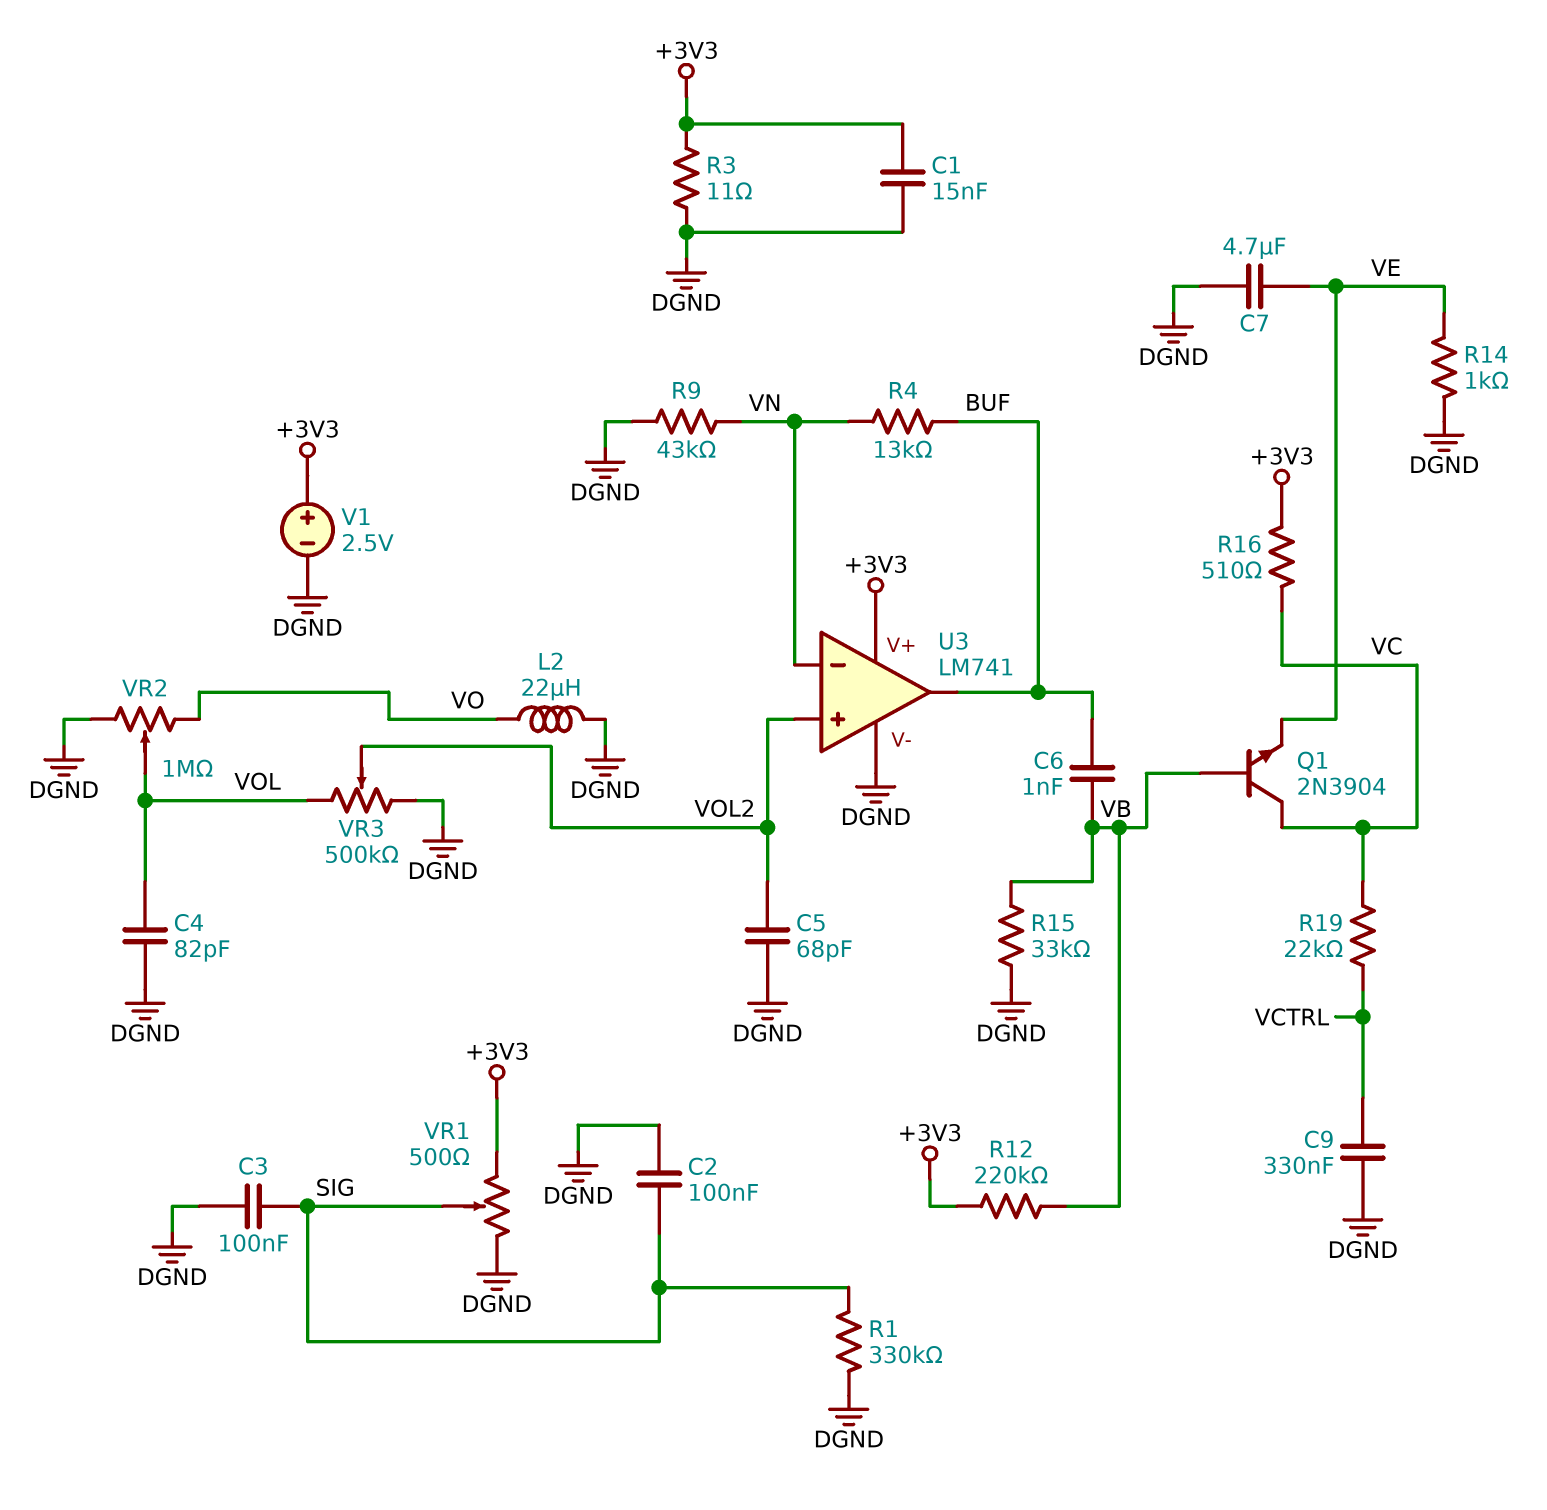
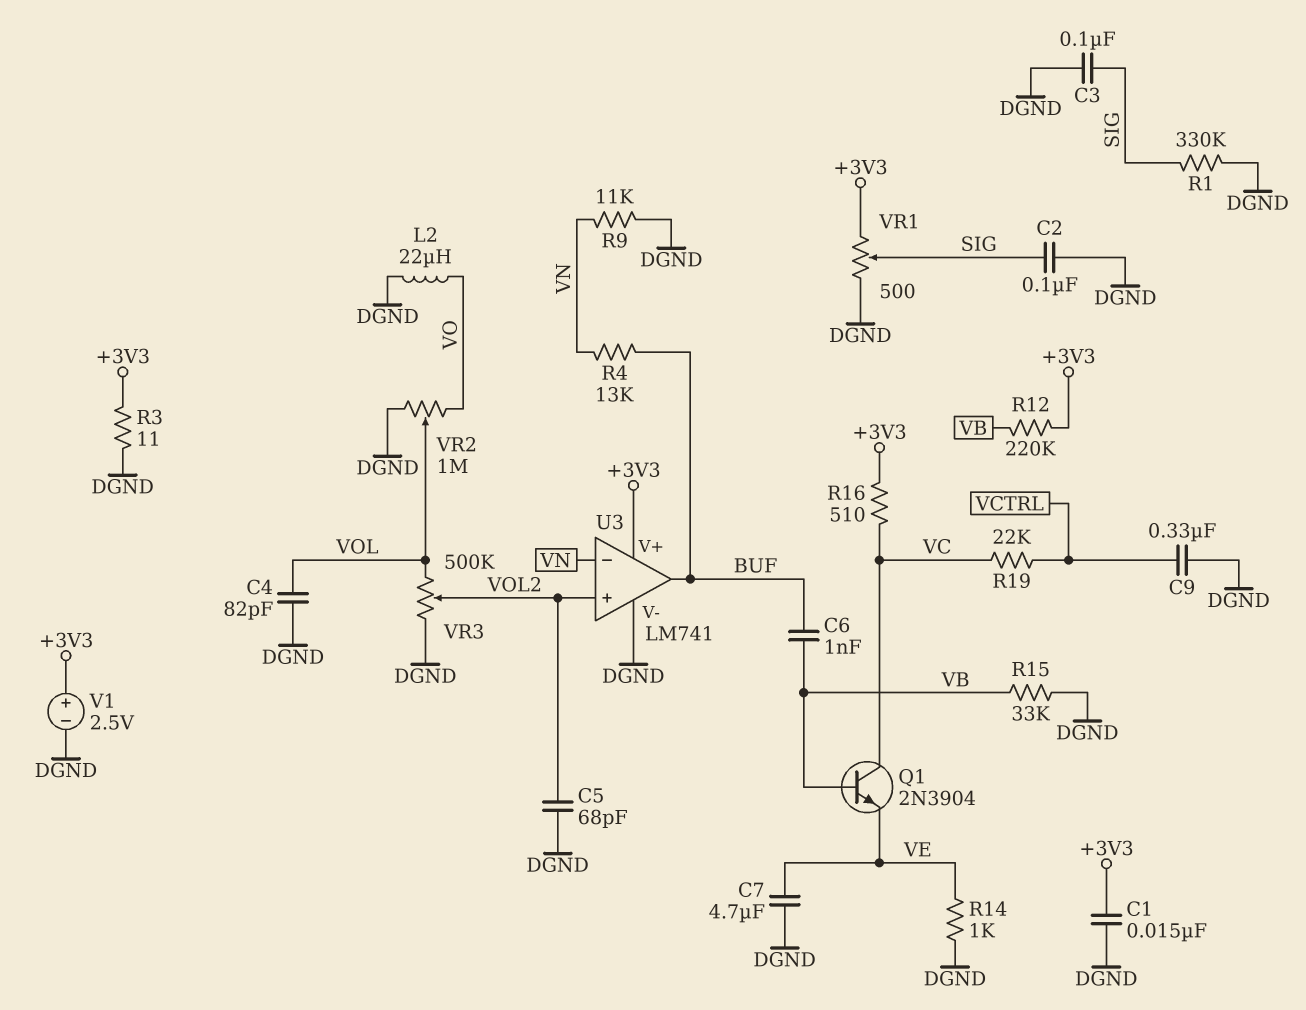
R9: 43k (DGND, VN) -> 11k (DGND, VN)

